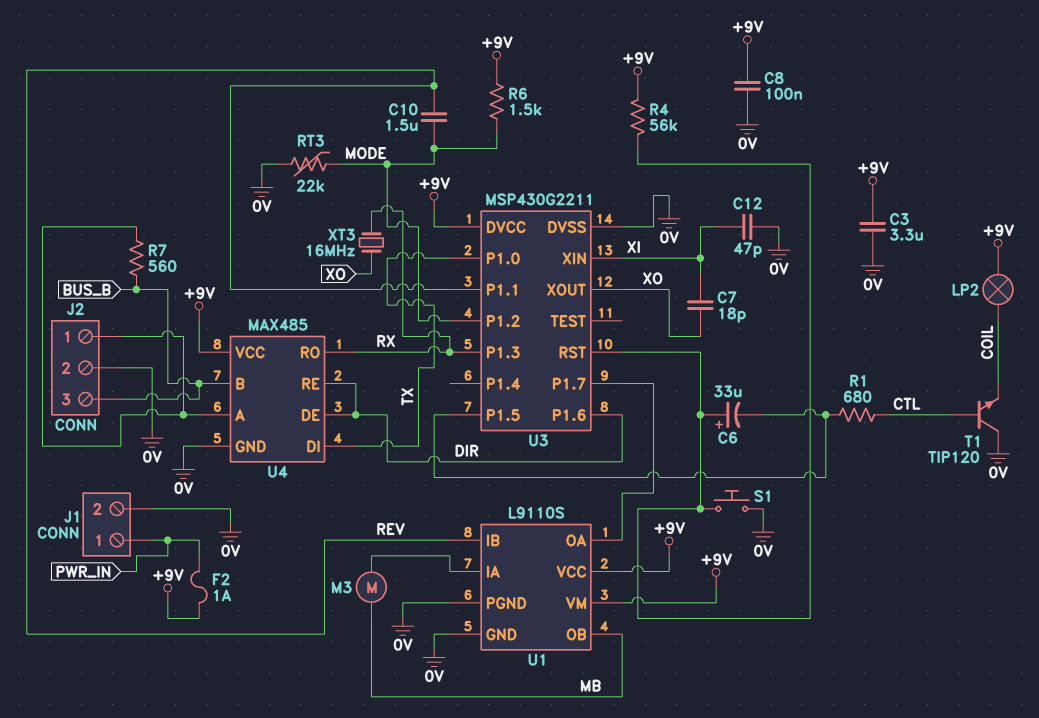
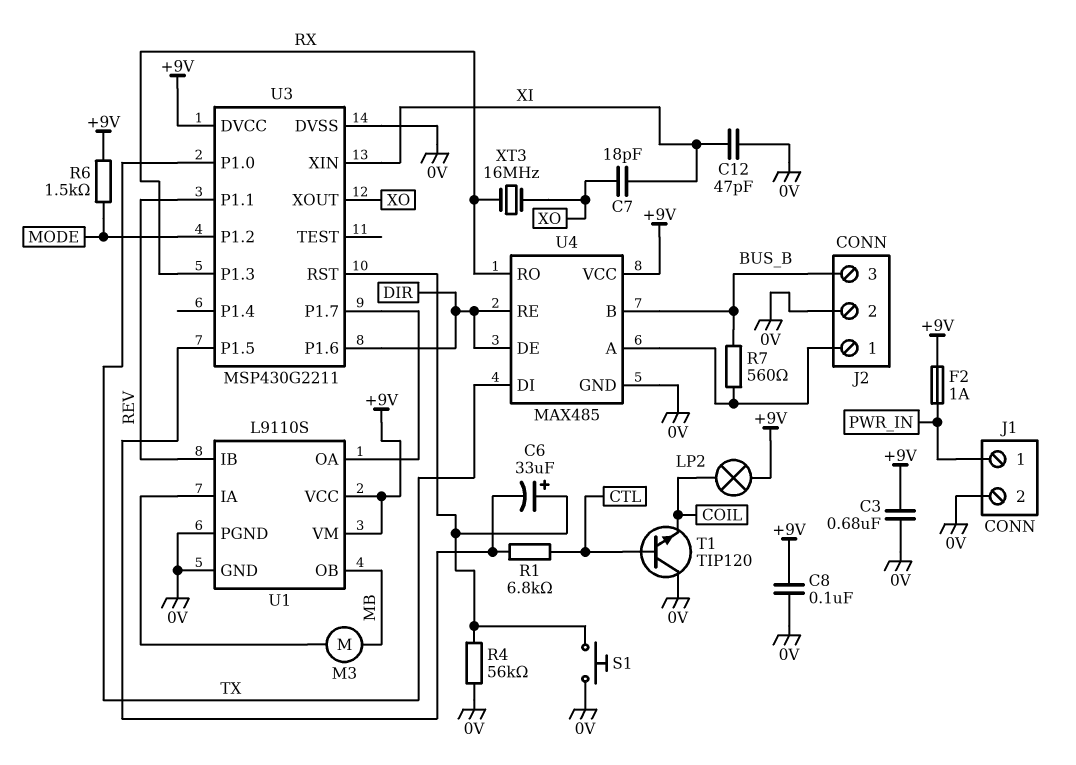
C3: 3.3uF (+9V, 0V) -> 680nF (+9V, 0V)
C10: 1.5uF (MODE, REV) -> none
R1: 680 (CTL, U3/P1.5) -> 6.8k (CTL, U3/P1.5)
R4: 56k (+9V, U3/RST) -> 56k (0V, U3/RST)
RT3: 22k (0V, MODE) -> none

